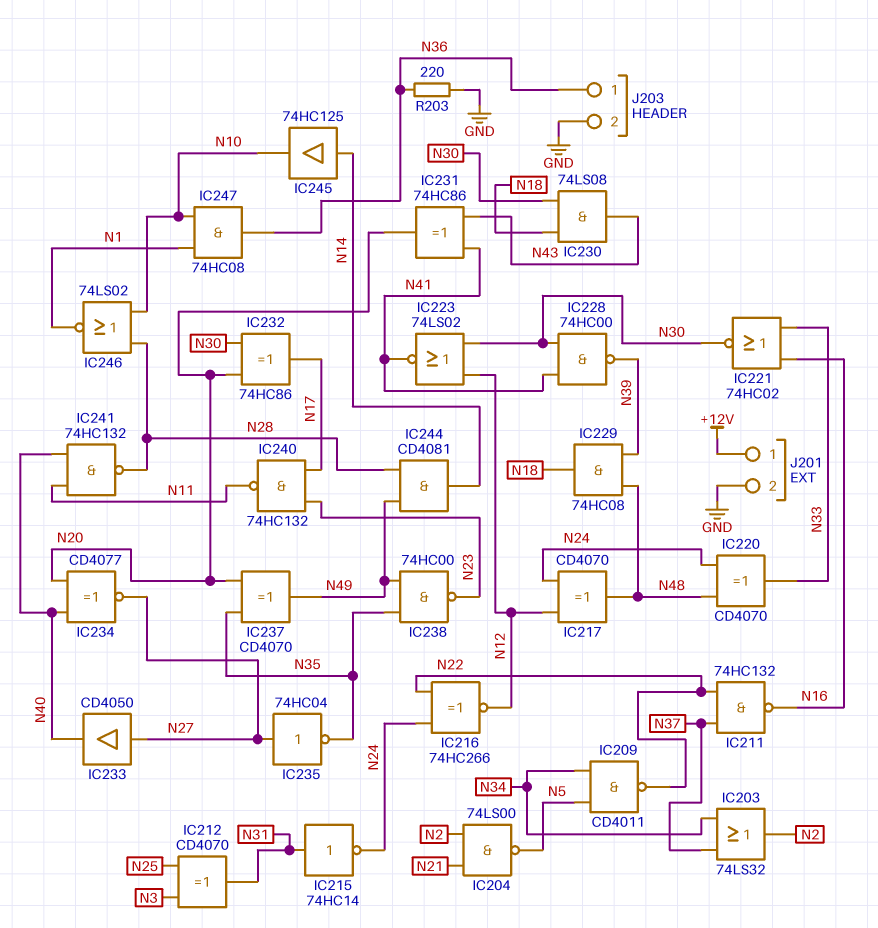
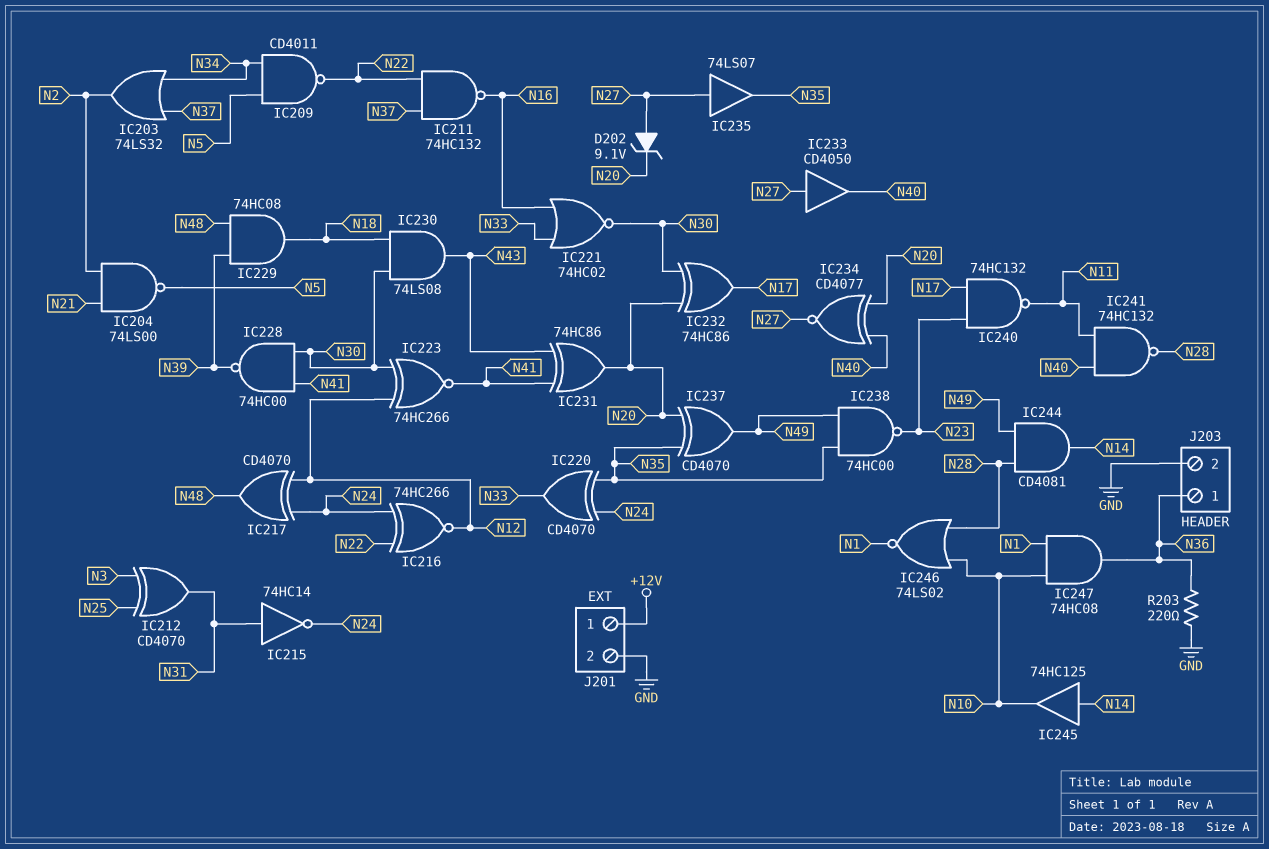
D202: none -> zener 9.1V (A N27, K N20)
IC220: XOR CD4070 (in N24, in N48, out N33) -> XOR CD4070 (in N24, in N35, out N33)
IC223: NOR 74LS02 (in N12, in N30, out N41) -> XNOR 74HC266 (in N12, in N30, out N41)
IC235: NOT 74HC04 (in N27, out N35) -> buffer 74LS07 (in N27, out N35)

